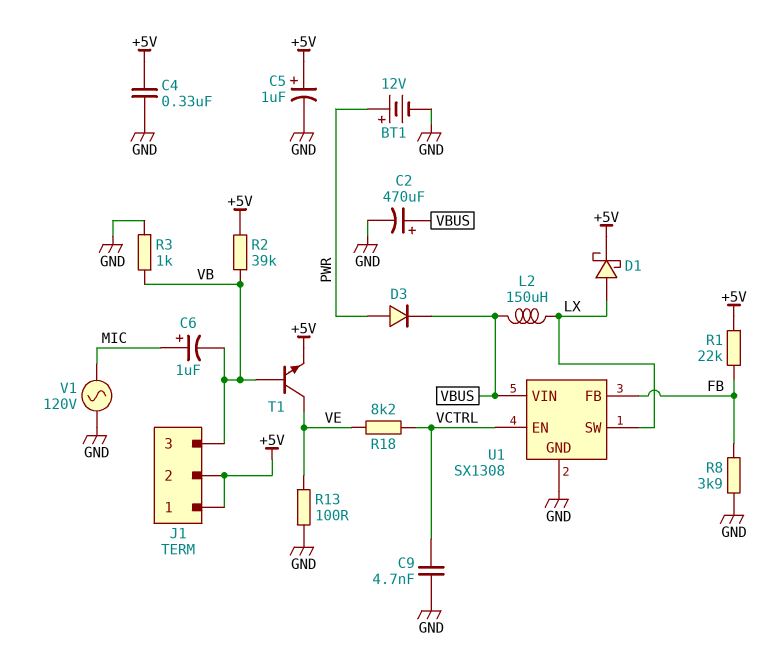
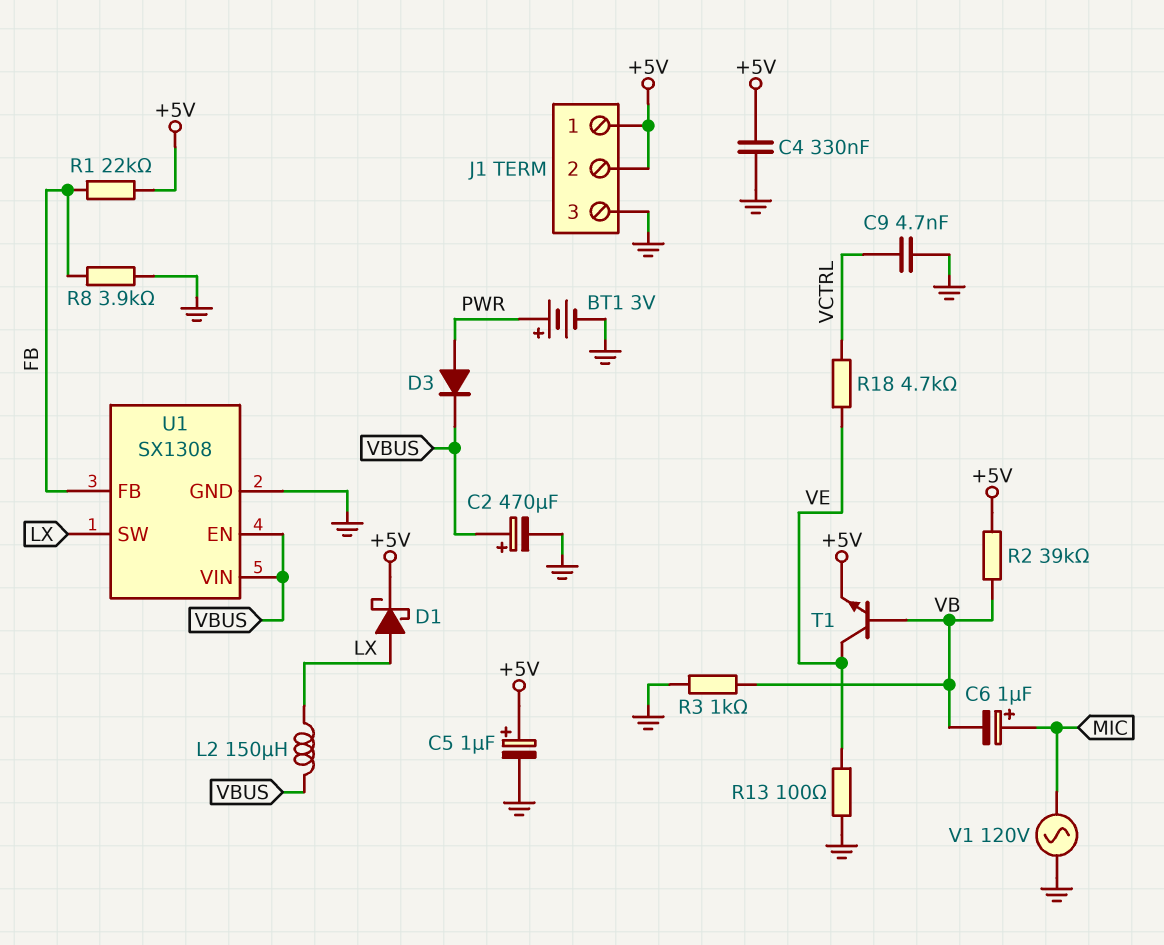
BT1: 12V (plus PWR, minus GND) -> 3V (plus PWR, minus GND)
J1 pin 3: VB -> GND
R18: 8.2k (VCTRL, VE) -> 4.7k (VCTRL, VE)
U1 pin EN: VCTRL -> VBUS

